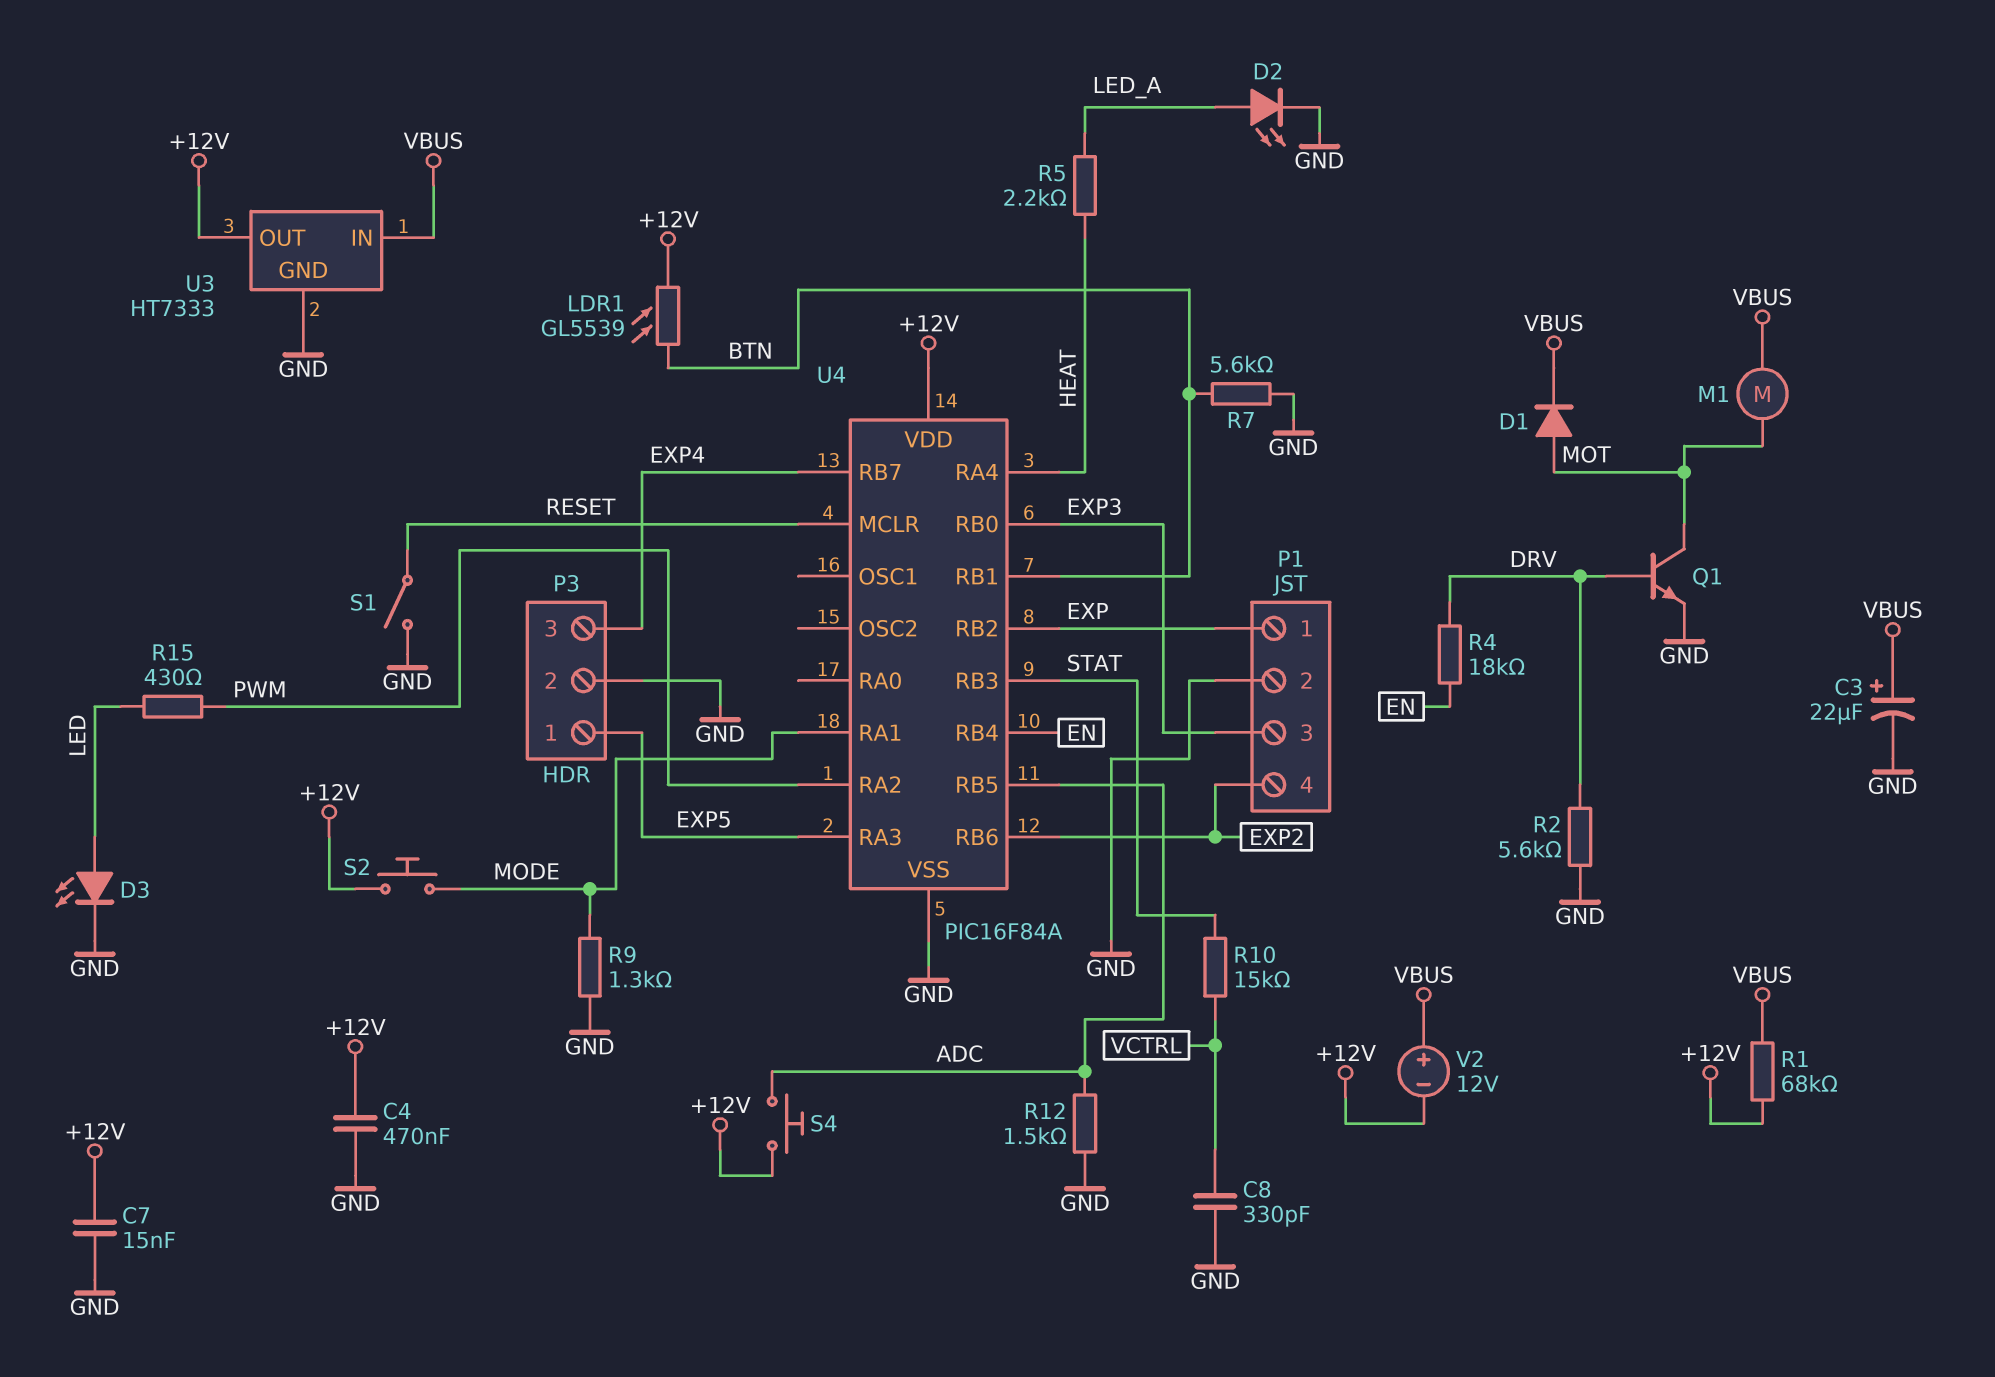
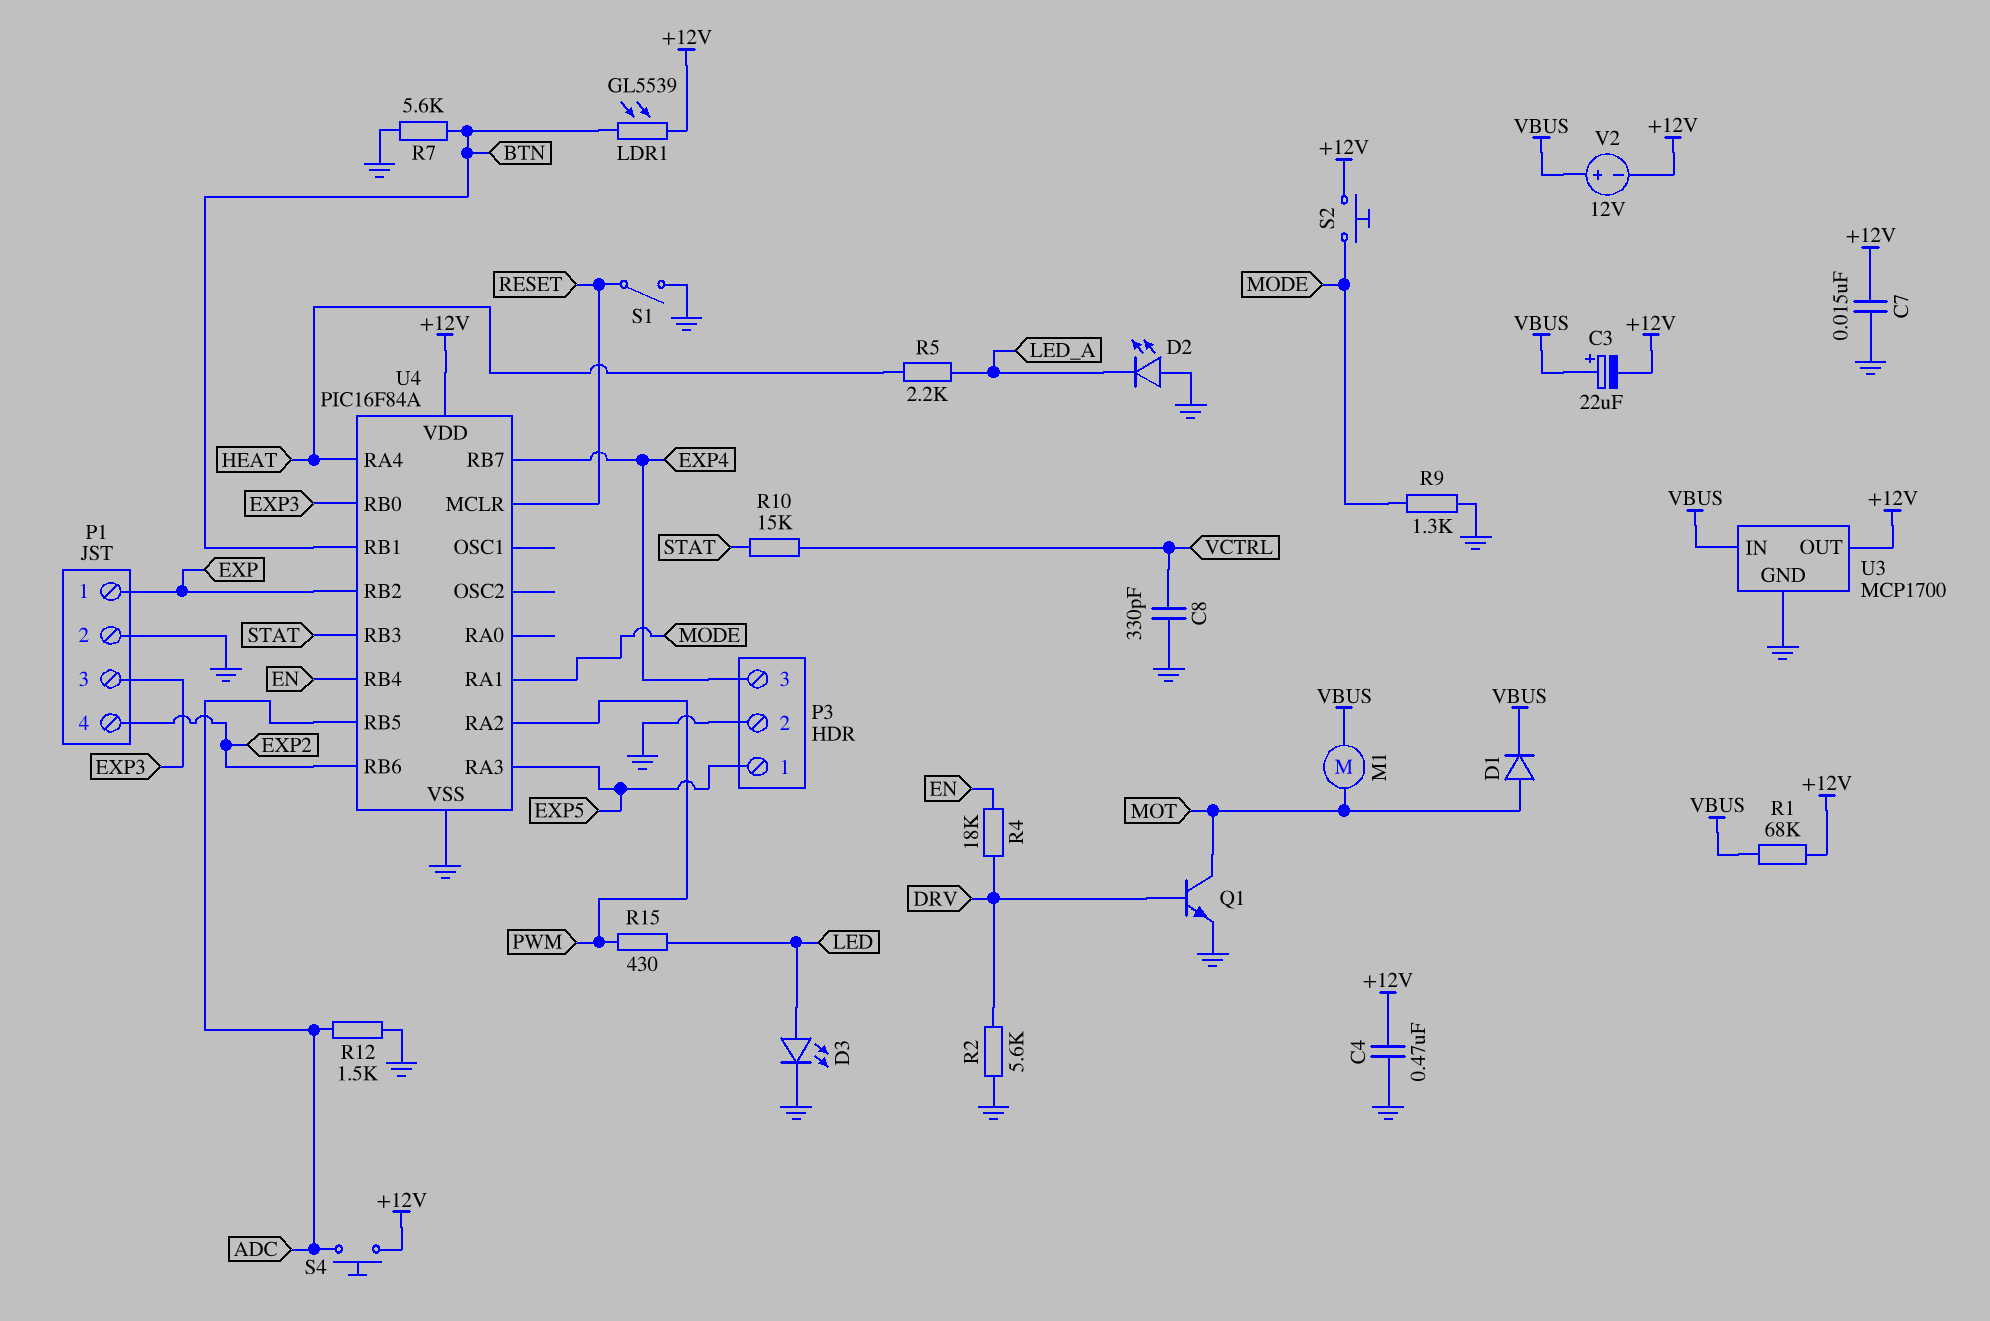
C3: 22uF (plus VBUS, minus GND) -> 22uF (plus VBUS, minus +12V)
D2: LED (A LED_A, K GND) -> LED (A GND, K LED_A)
U3: HT7333 -> MCP1700

